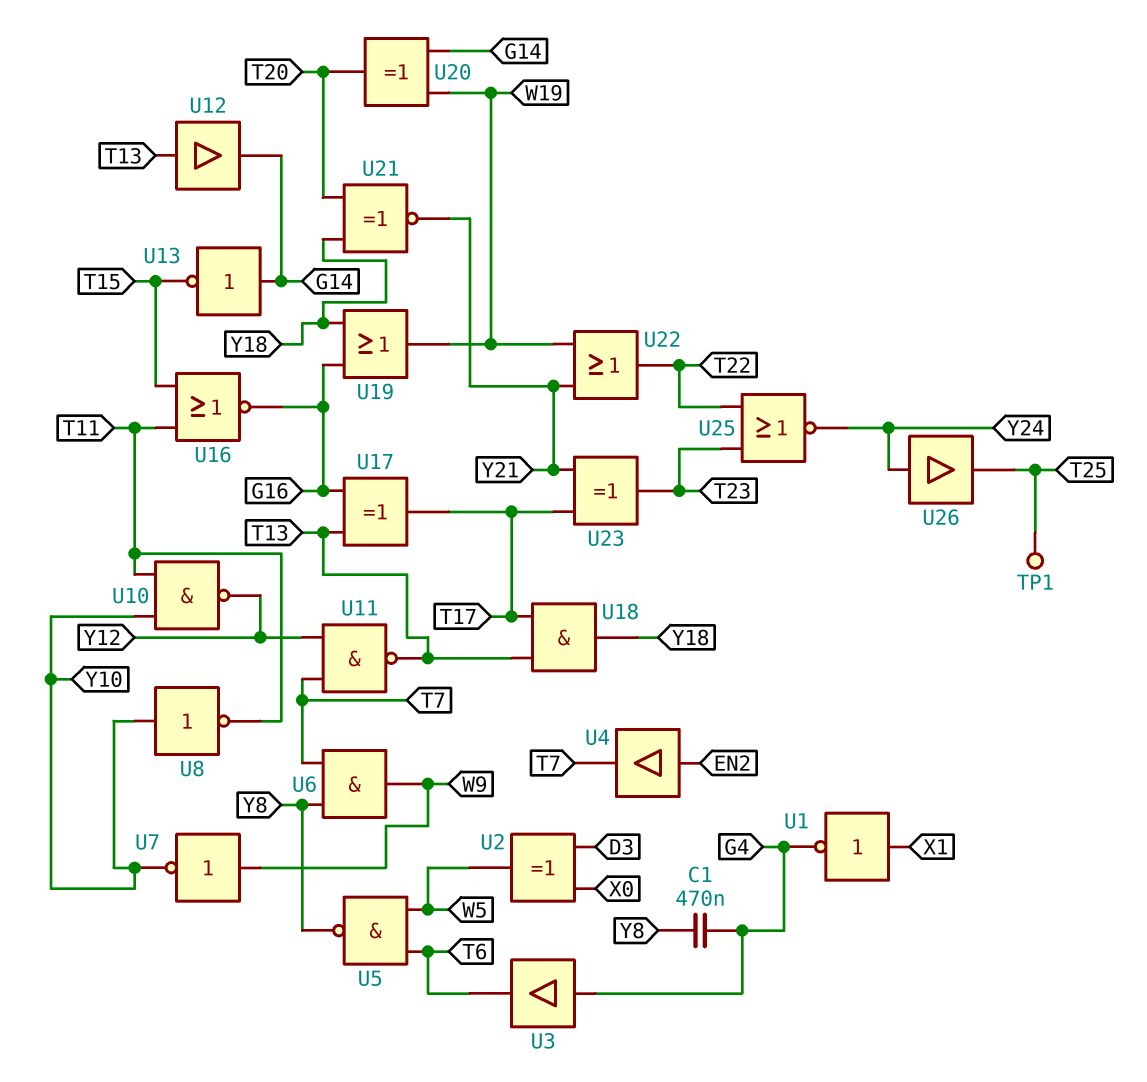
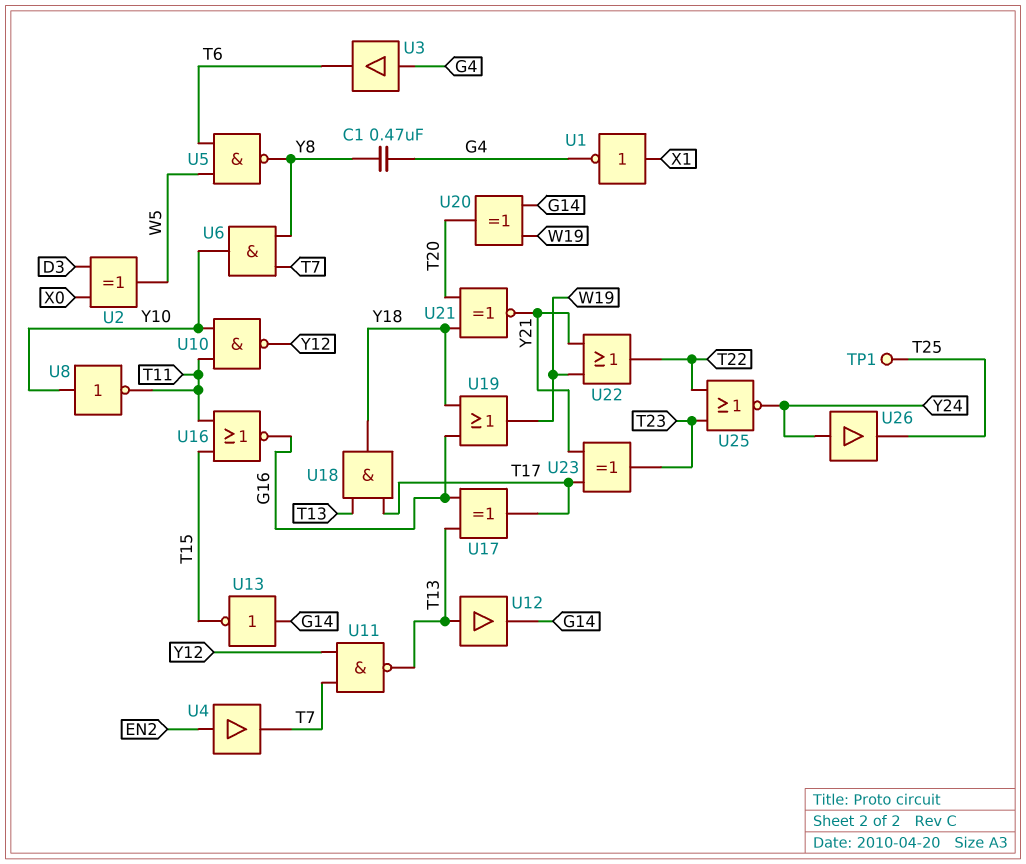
U6: AND (in T7, in Y8, out W9) -> AND (in T7, in Y8, out Y10)
U7: NOT (in W9, out Y10) -> none

